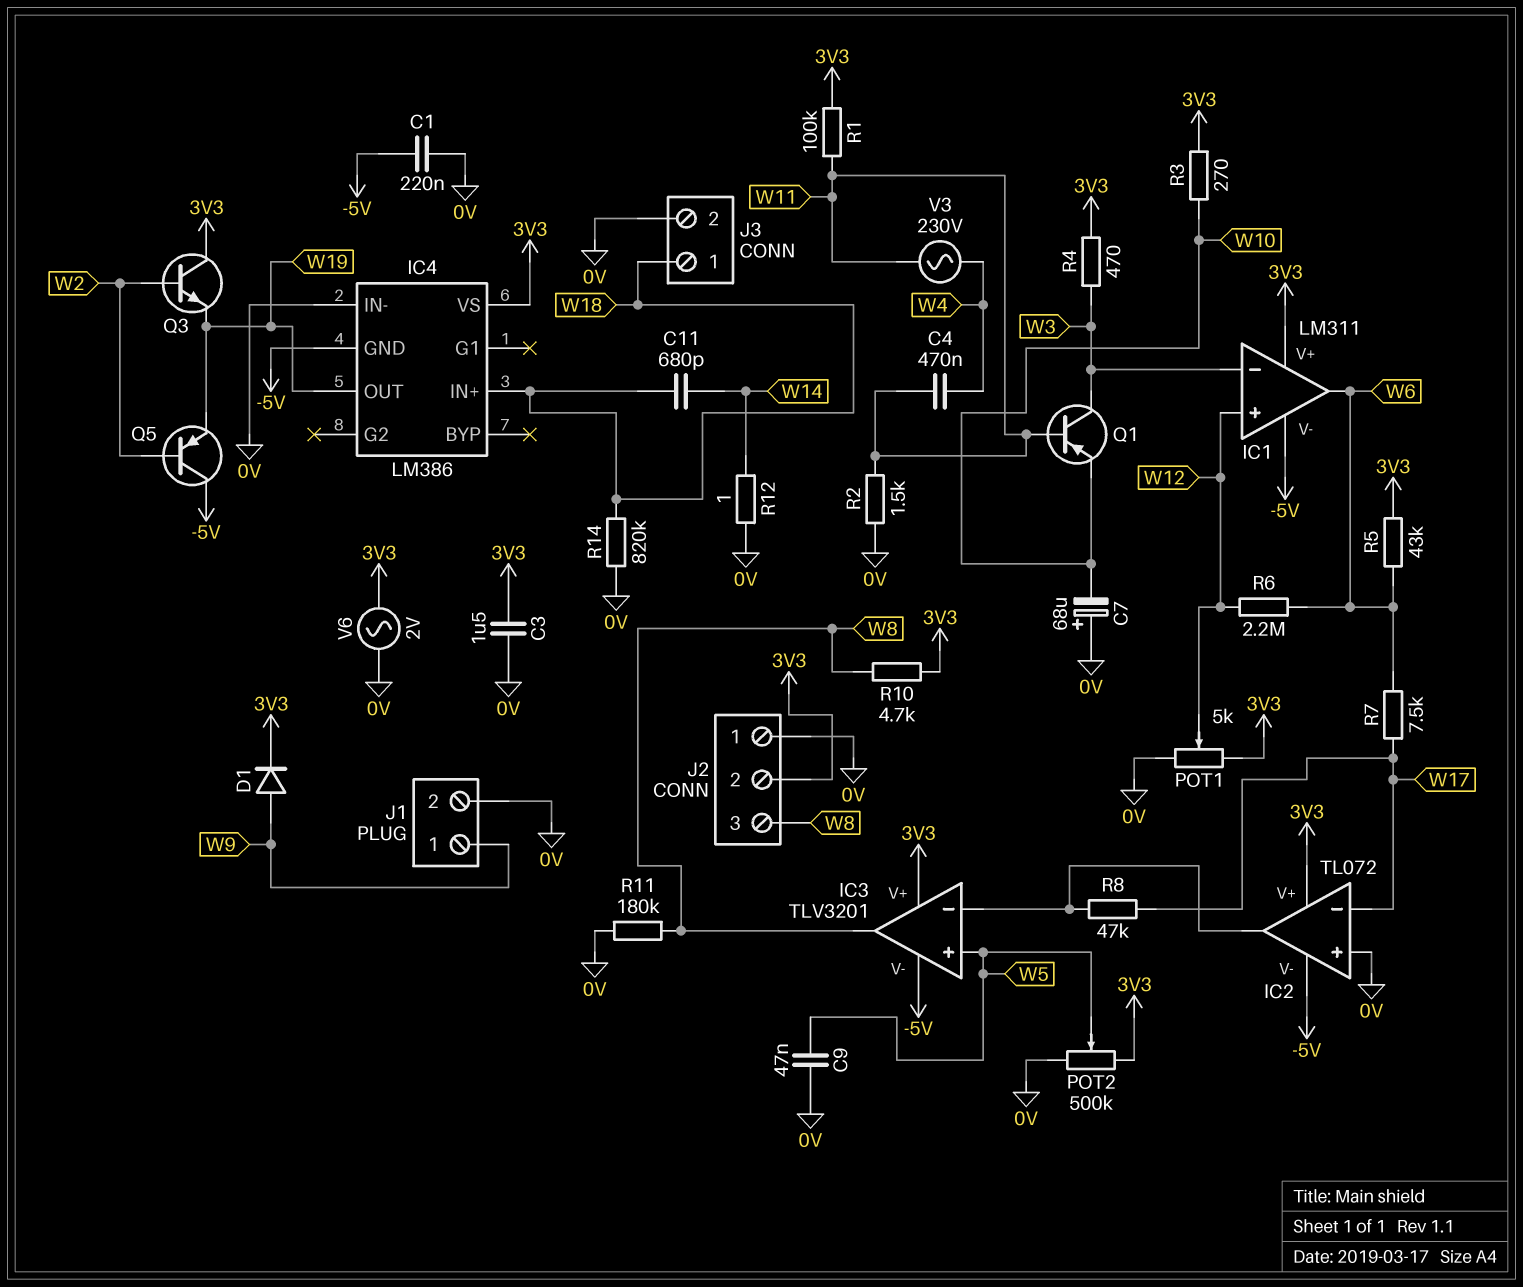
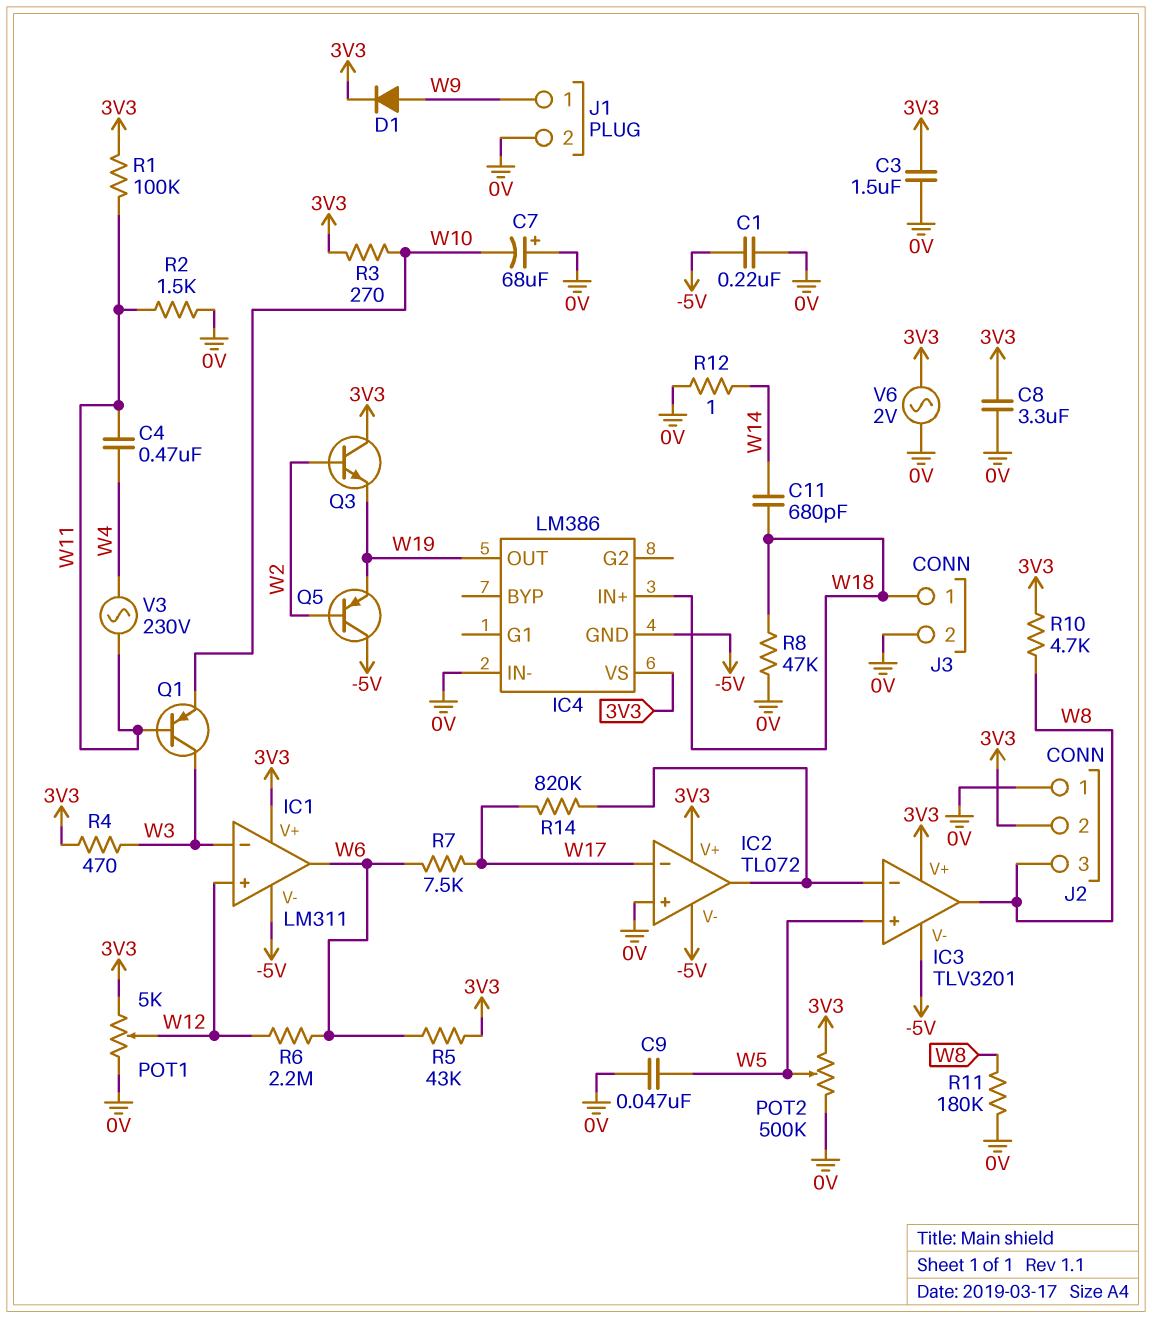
C8: none -> 3.3uF (0V, 3V3)
R8: 47k (IC2/out, W17) -> 47k (0V, W18)
R14: 820k (0V, W18) -> 820k (IC2/out, W17)

